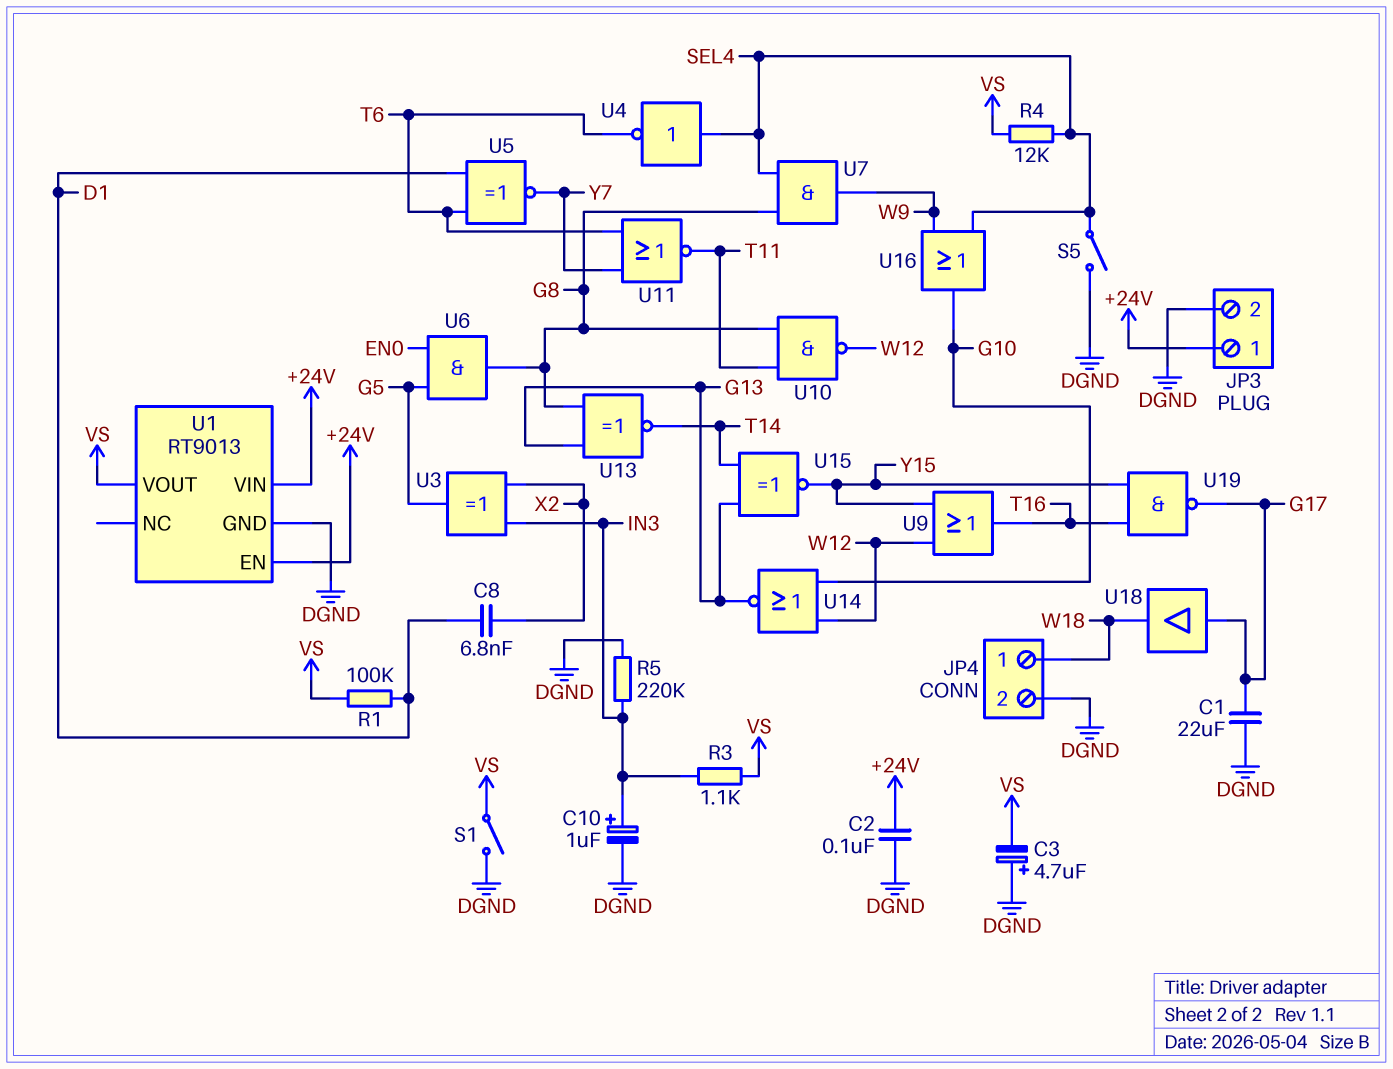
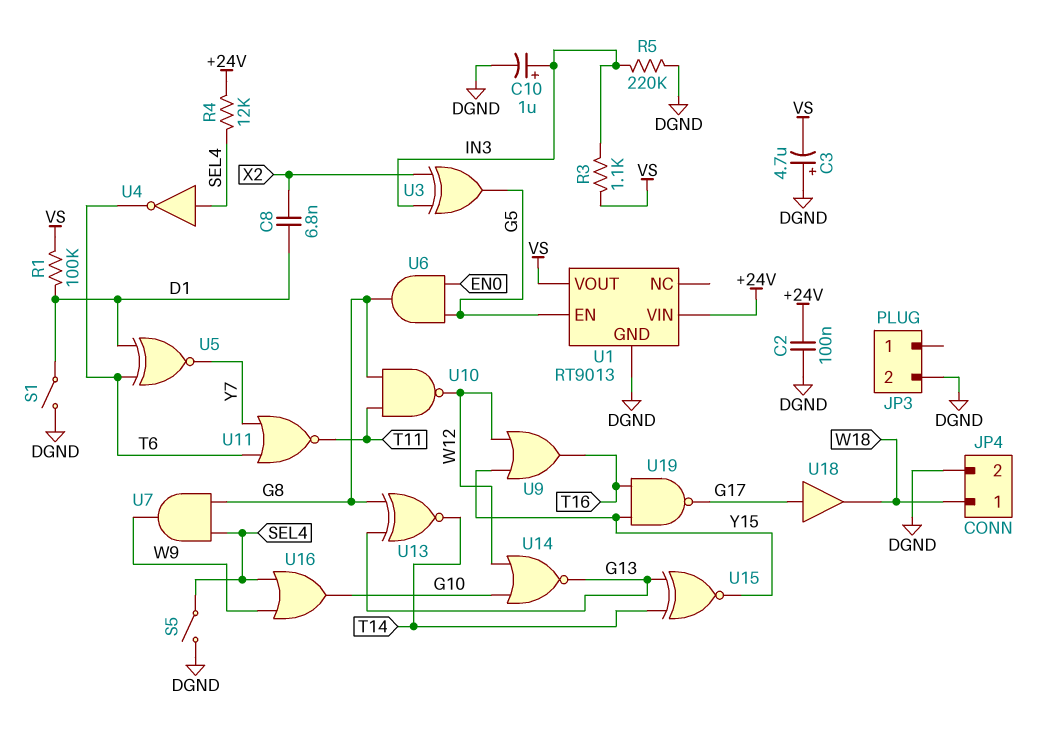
C1: 22uF (DGND, G17) -> none
JP3 pin 1: +24V -> none
R4: 12k (SEL4, VS) -> 12k (+24V, SEL4)
S1: switch (DGND, VS) -> switch (D1, DGND)
U1 pin EN: +24V -> G5

